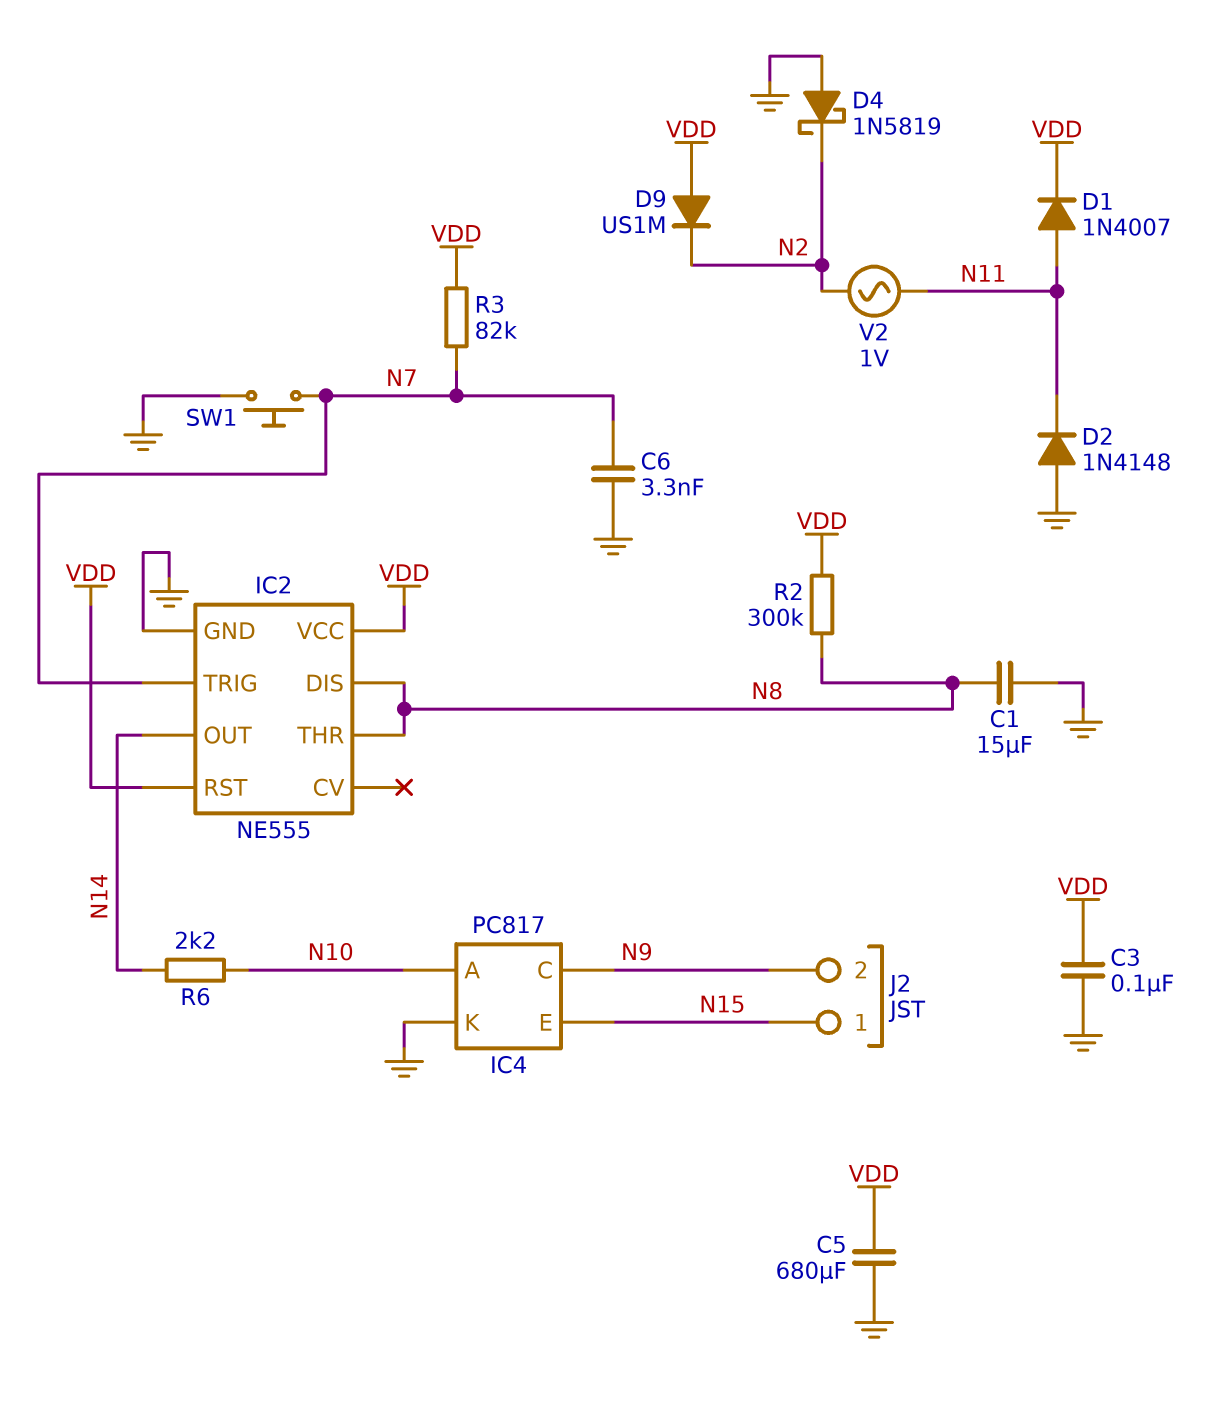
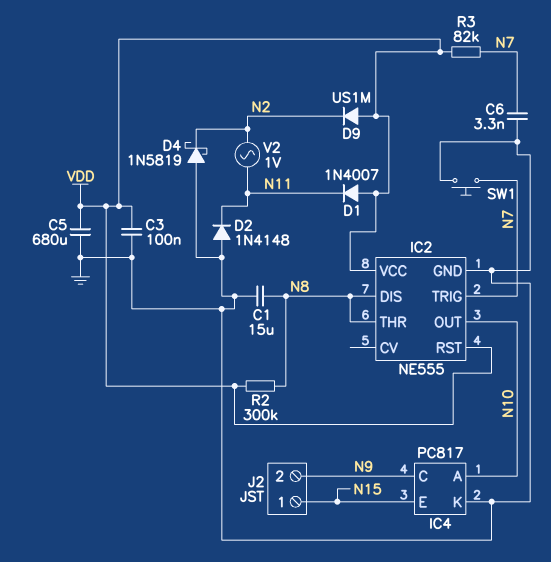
D1: diode 1N4007 (A N11, K VDD) -> diode 1N4007 (A VDD, K N11)
IC2 pin OUT: N14 -> N10
R6: 2.2k (N10, N14) -> none

